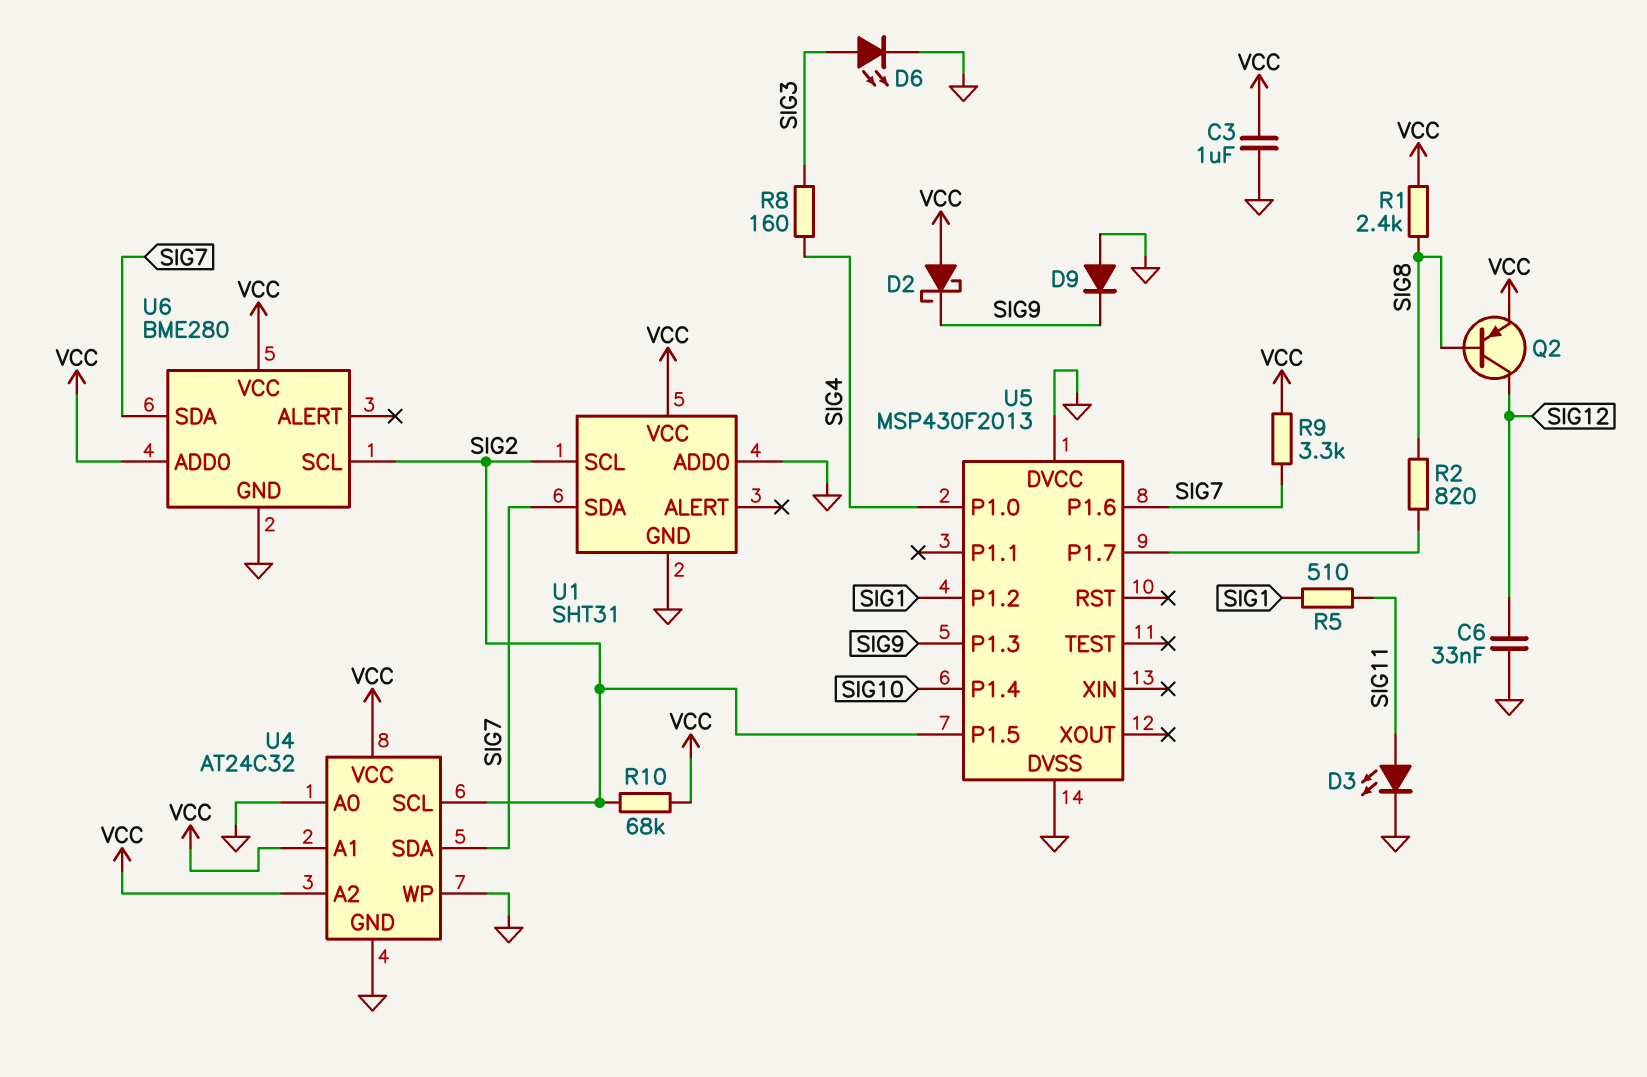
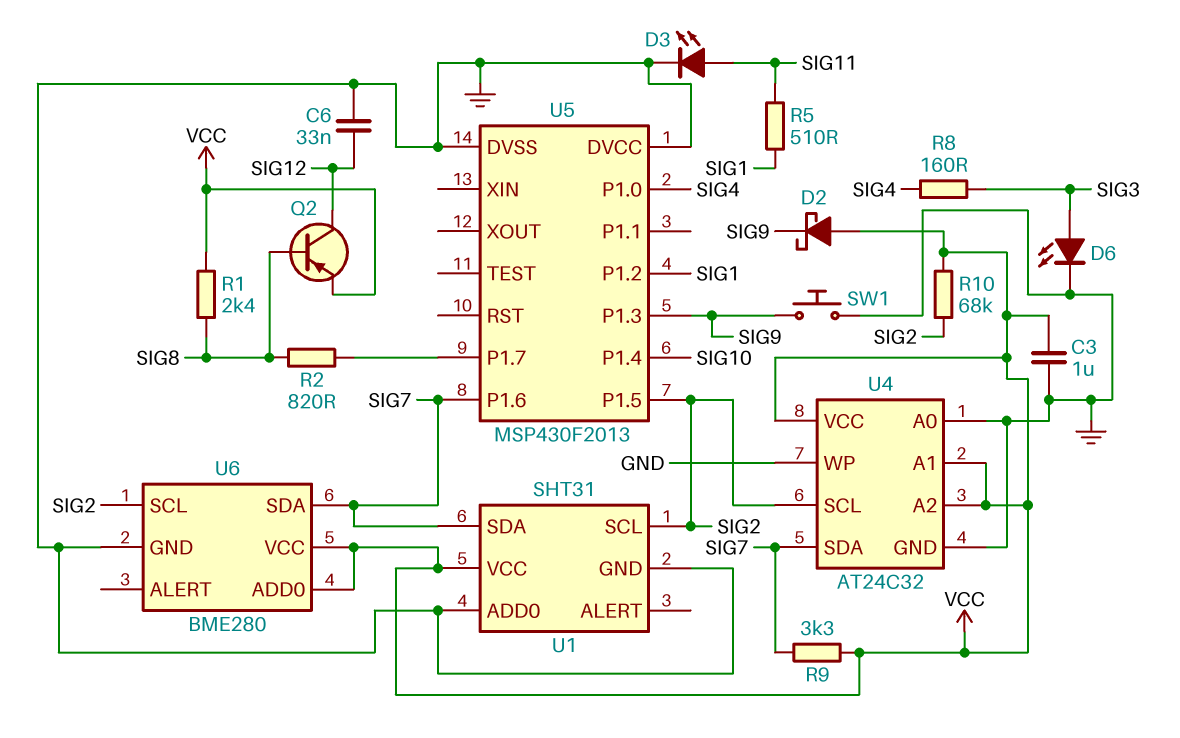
D9: diode (A GND, K SIG9) -> none
SW1: none -> button (GND, SIG9)

